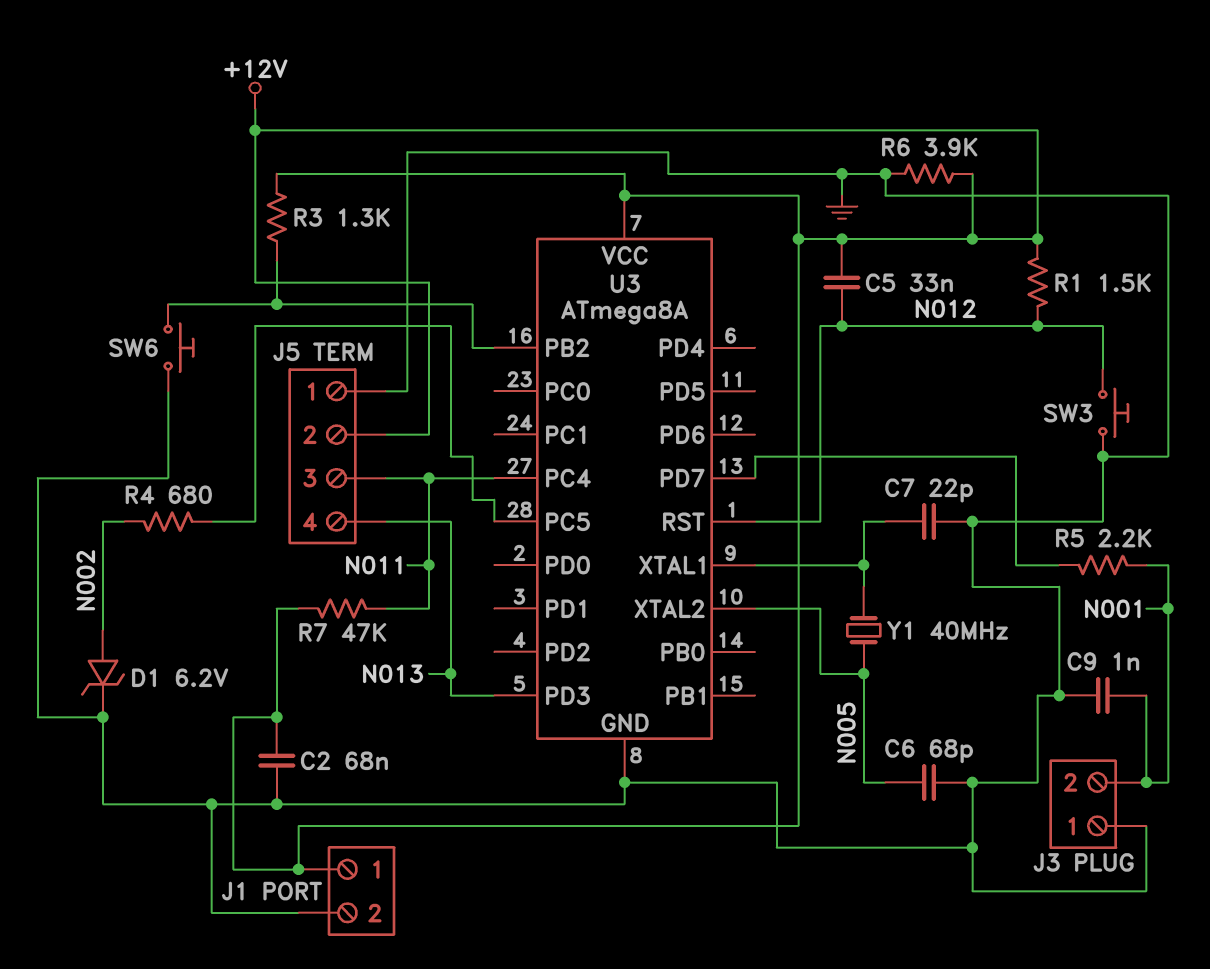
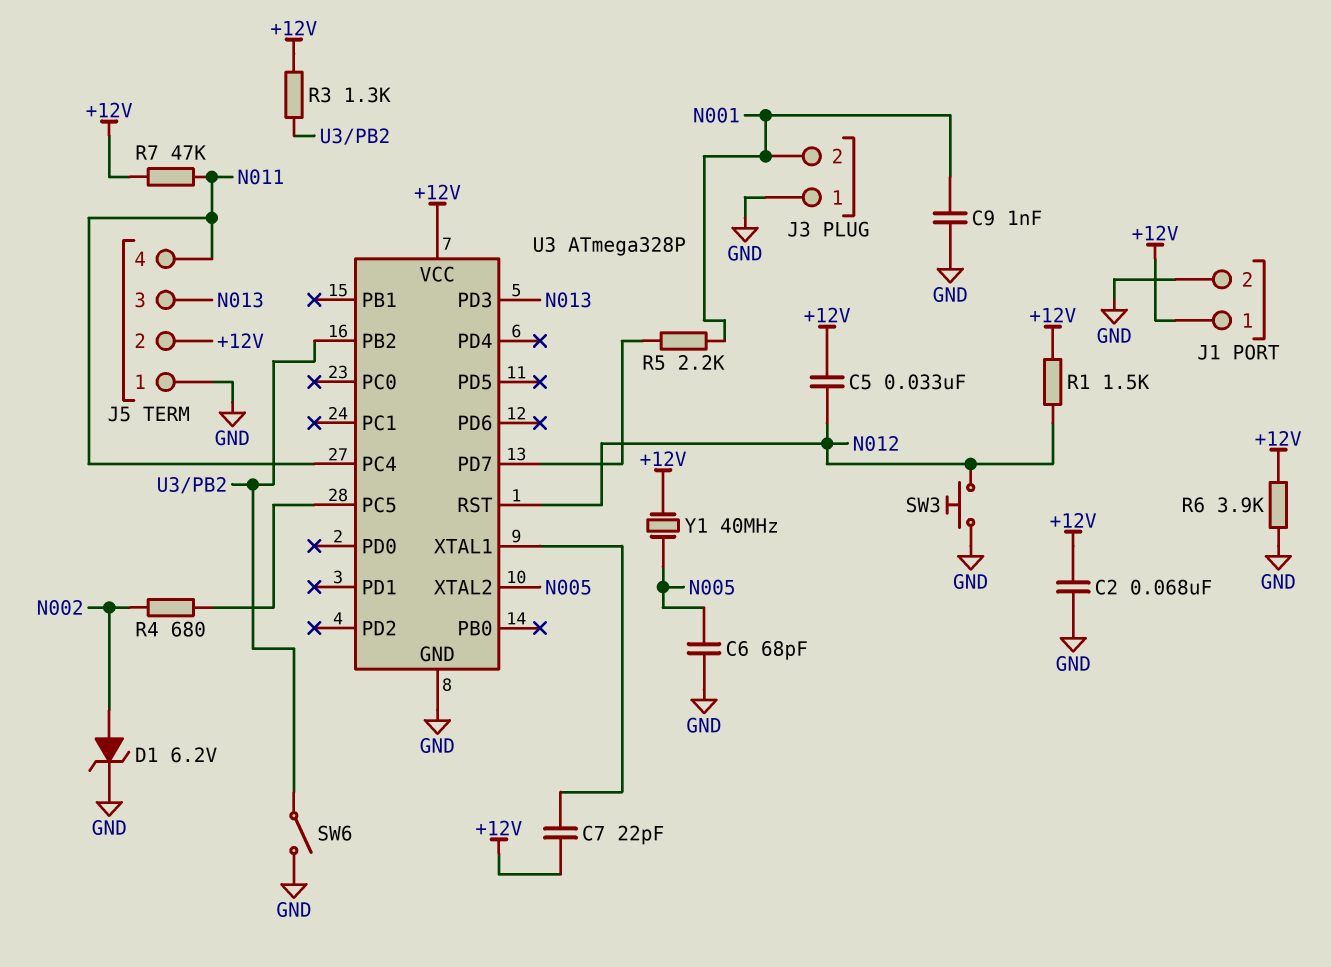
C7: 22pF (GND, U3/XTAL1) -> 22pF (+12V, U3/XTAL1)
J5 pin 3: N011 -> N013
J5 pin 4: N013 -> N011
SW6: button (GND, U3/PB2) -> switch (GND, U3/PB2)
U3: ATmega8A -> ATmega328P
Y1: 40MHz (N005, U3/XTAL1) -> 40MHz (+12V, N005)

